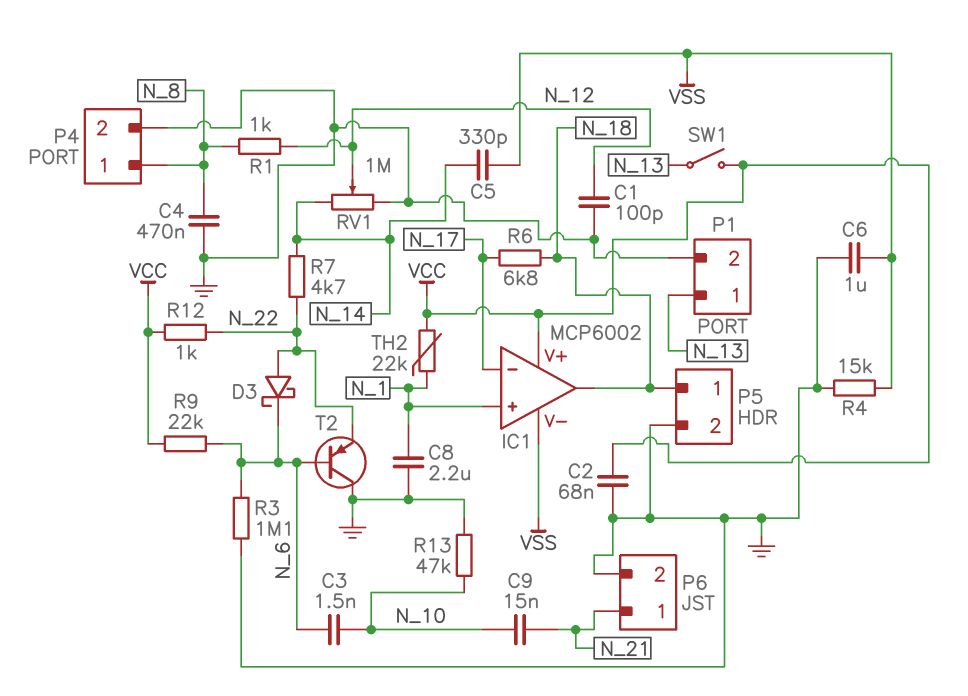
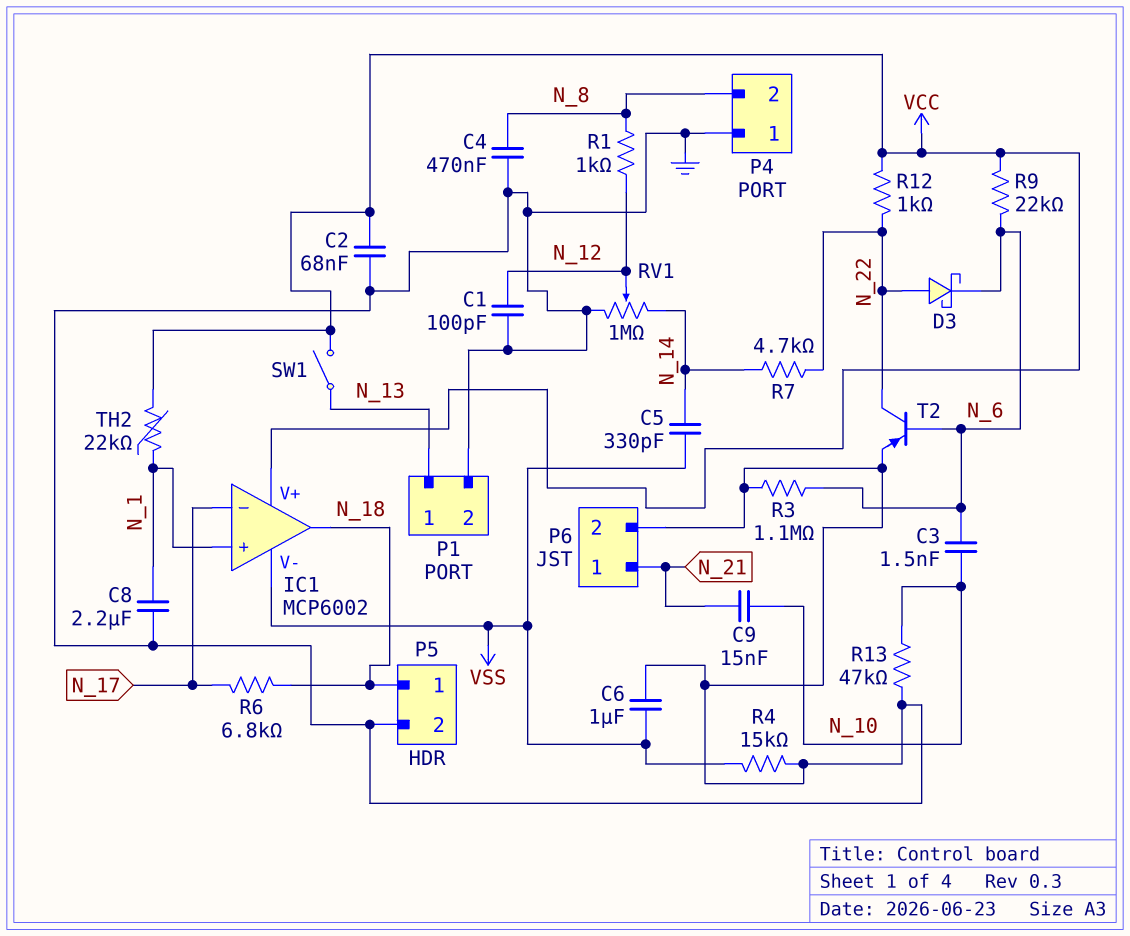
P4 pin 1: N_8 -> GND
P4 pin 2: GND -> N_8
T2: PNP (B N_6, C GND, E N_22) -> PNP (B N_6, C N_22, E GND)

